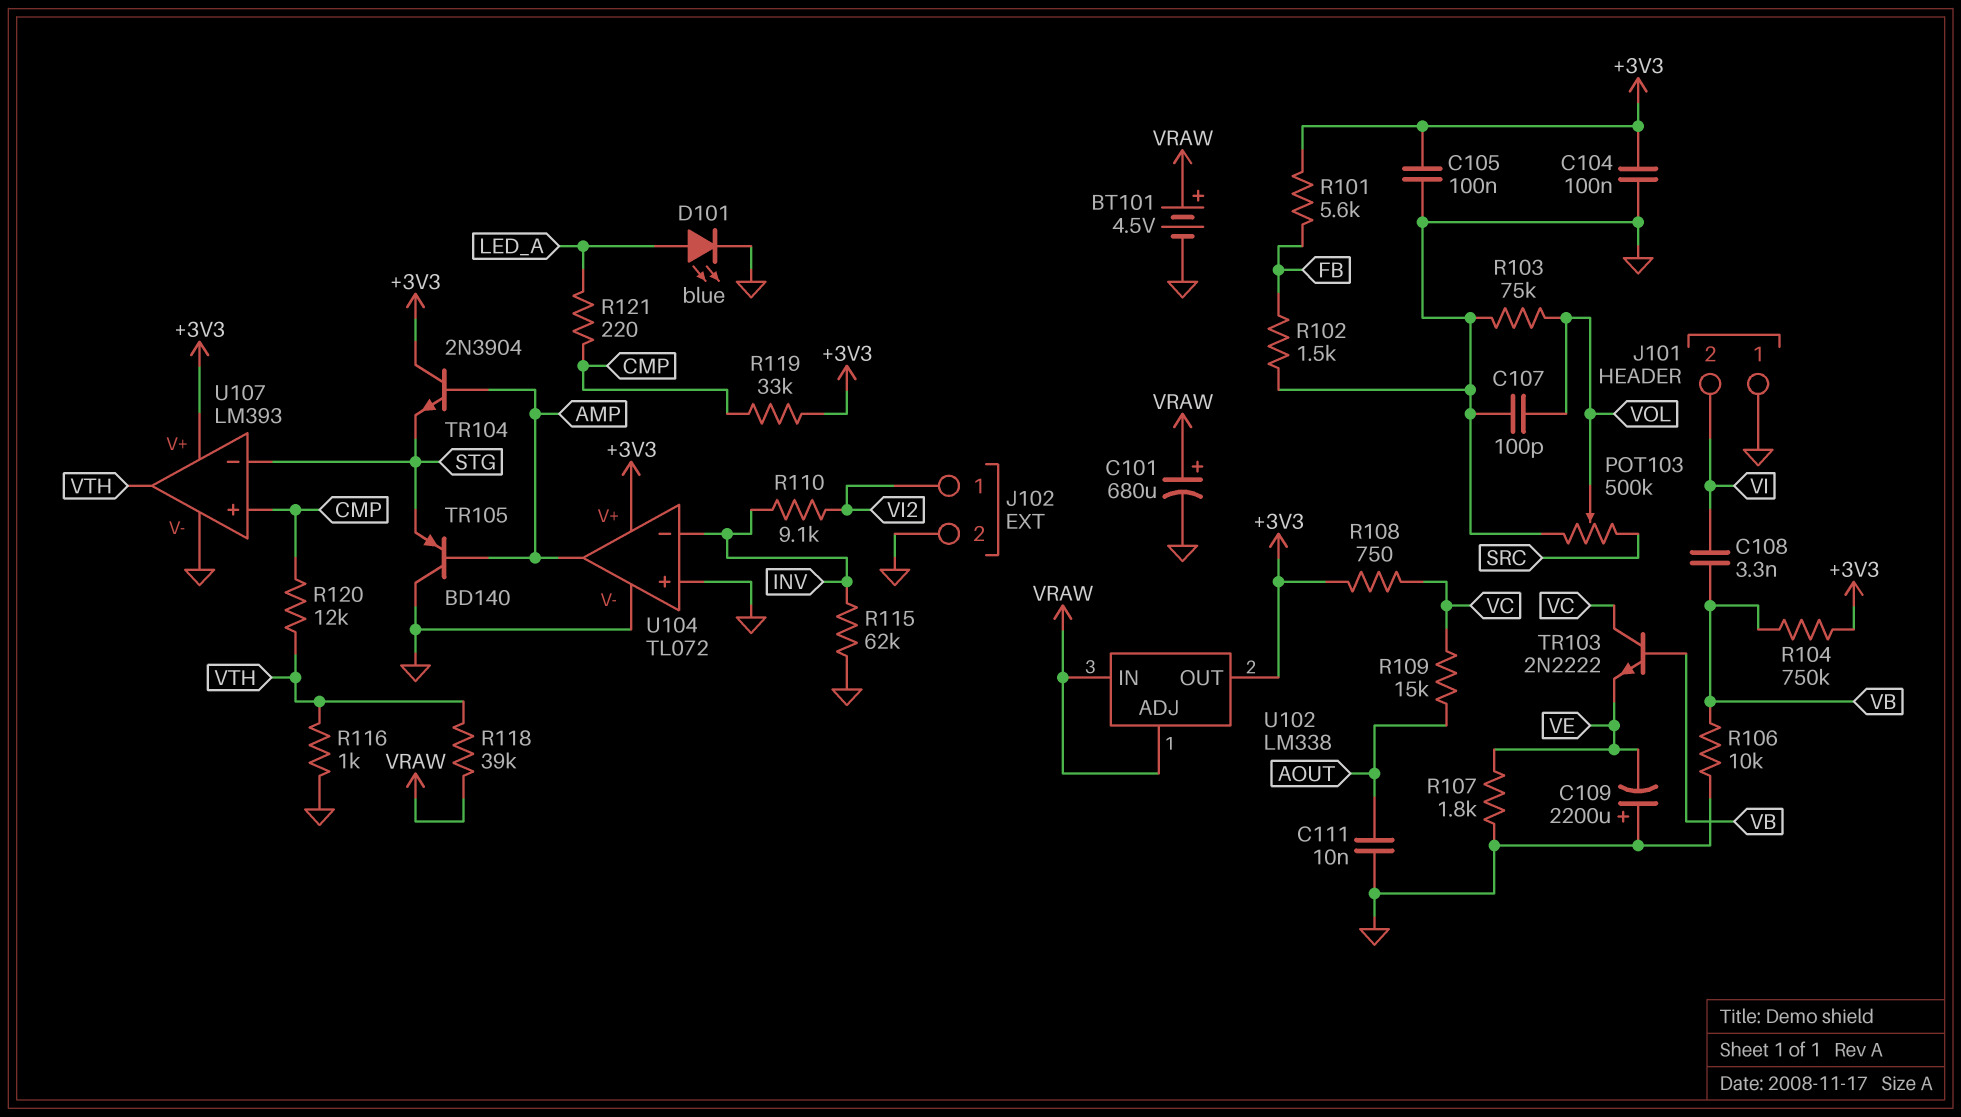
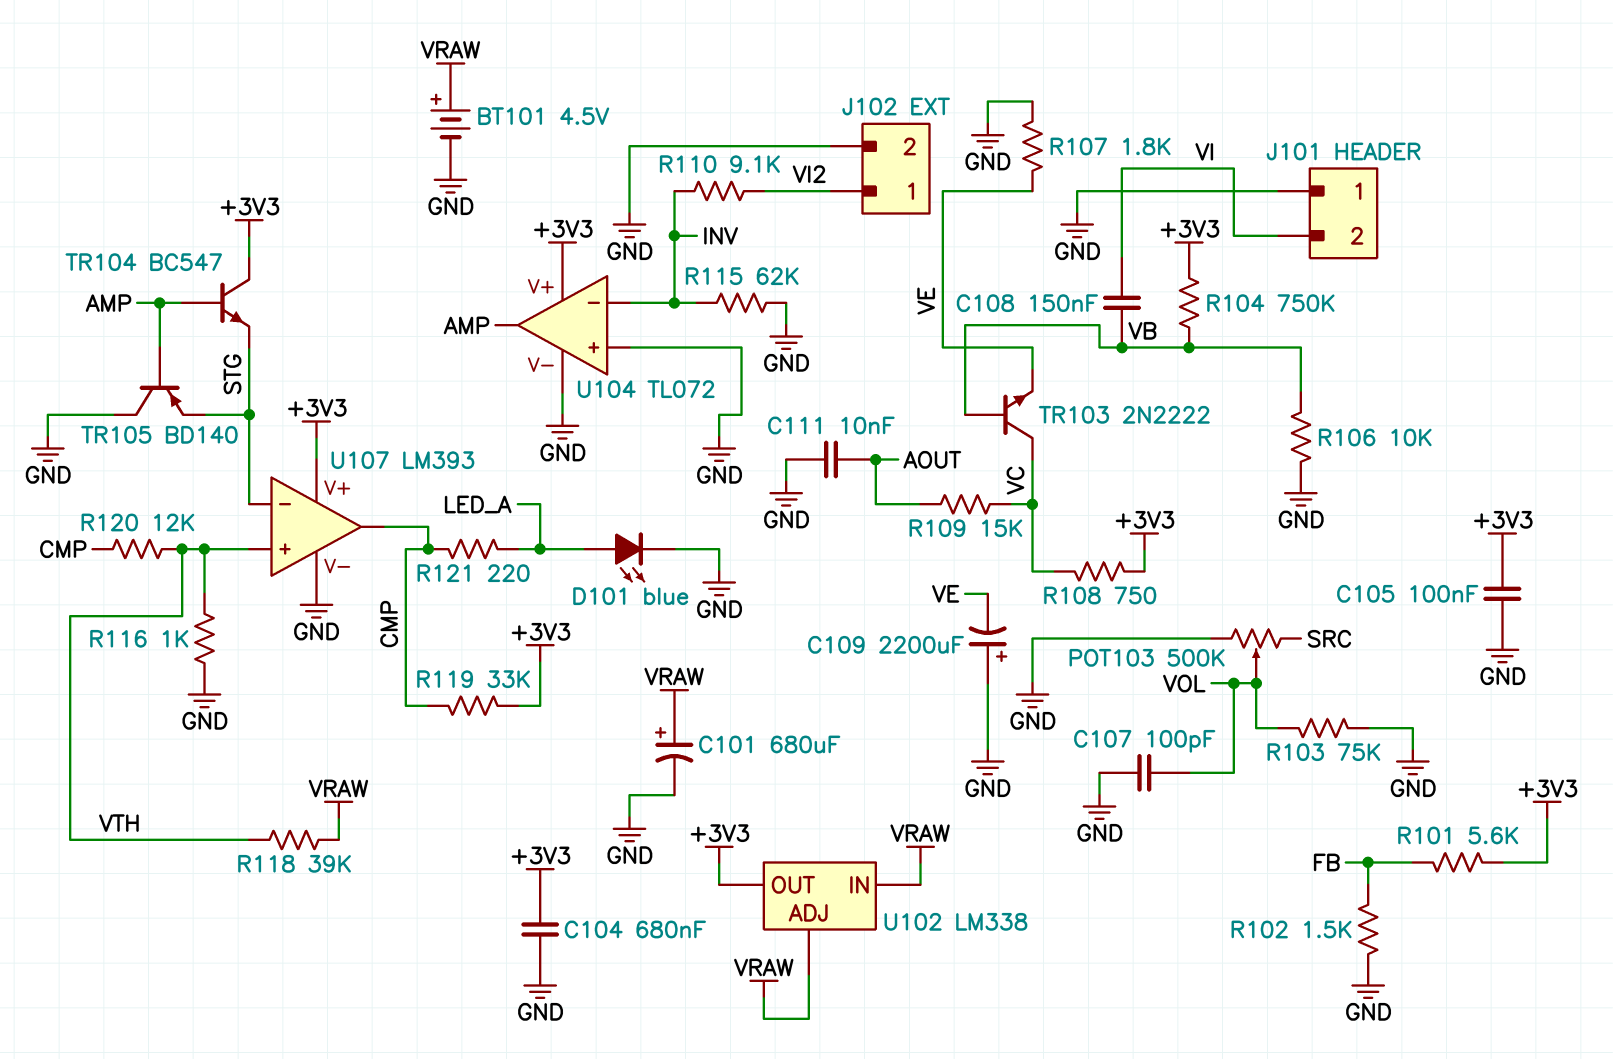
C104: 100nF (+3V3, GND) -> 680nF (+3V3, GND)
C108: 3.3nF (VB, VI) -> 150nF (VB, VI)
TR104: NPN 2N3904 (B AMP, C +3V3, E STG) -> NPN BC547 (B AMP, C +3V3, E STG)
U107 pin in+: CMP -> VTH
U107 pin out: VTH -> CMP

